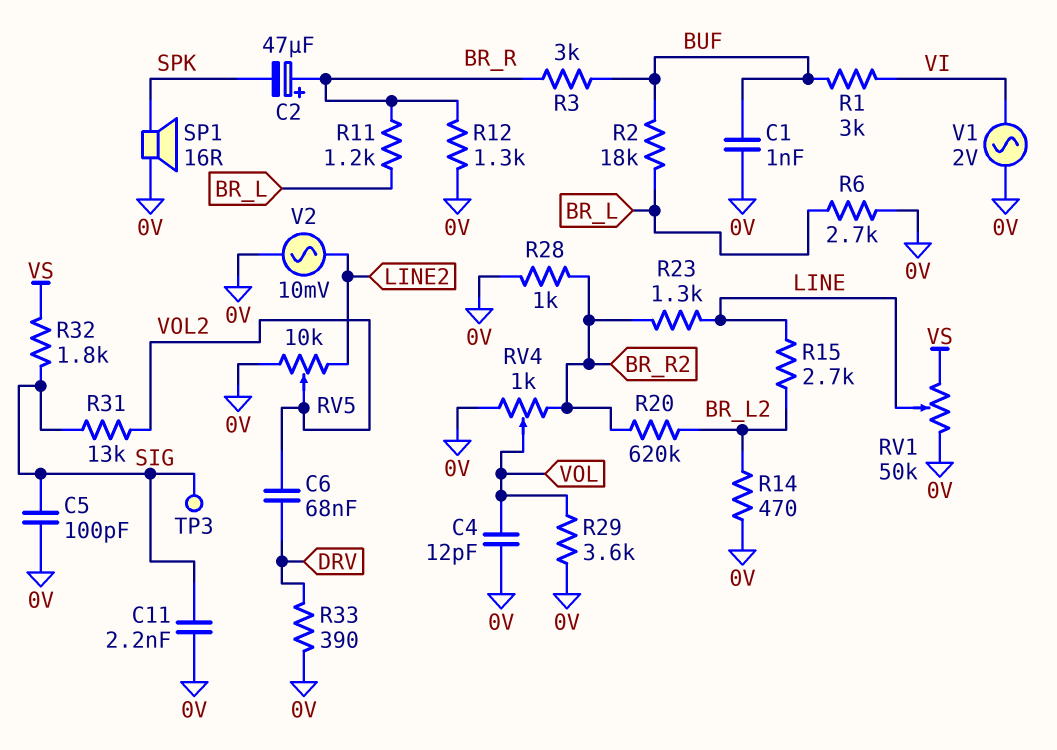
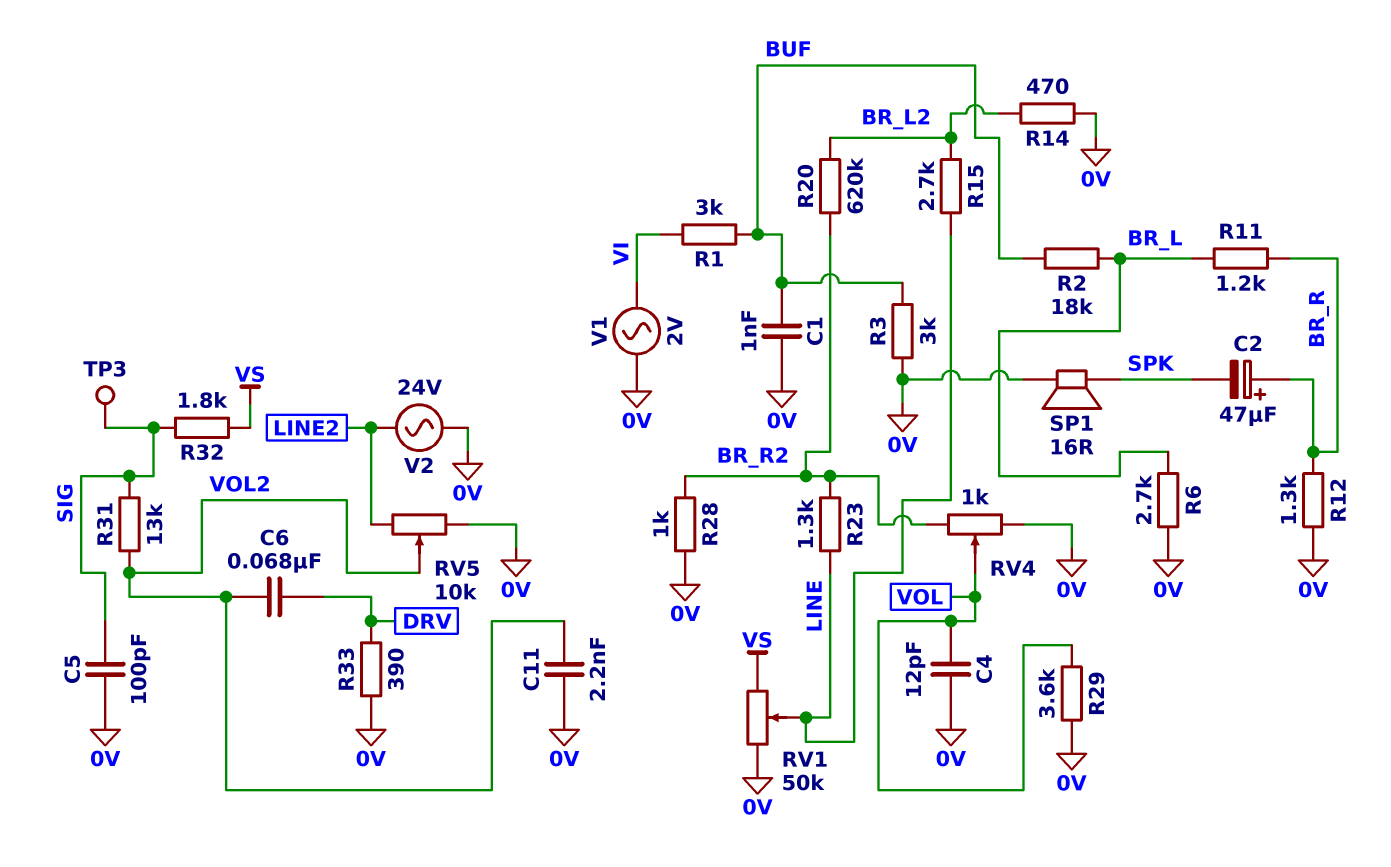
C11: 2.2nF (0V, SIG) -> 2.2nF (0V, VOL2)
R3: 3k (BR_R, BUF) -> 3k (0V, BUF)
V2: AC 10mV (0V, LINE2) -> AC 24V (0V, LINE2)

